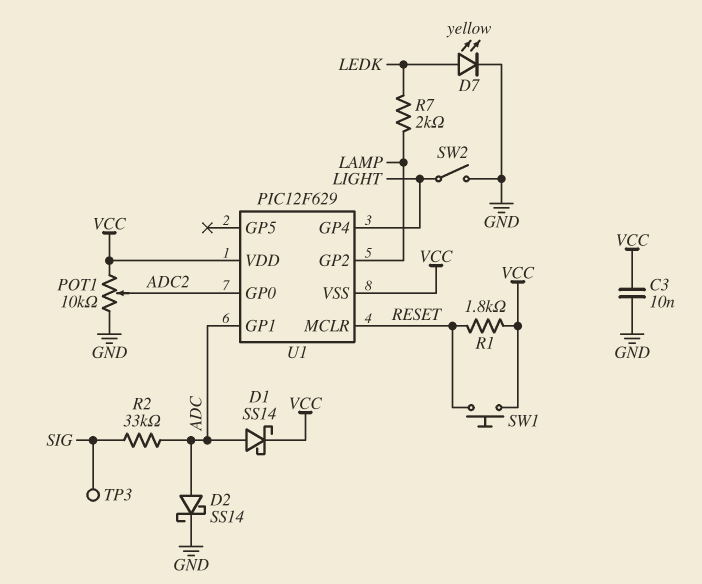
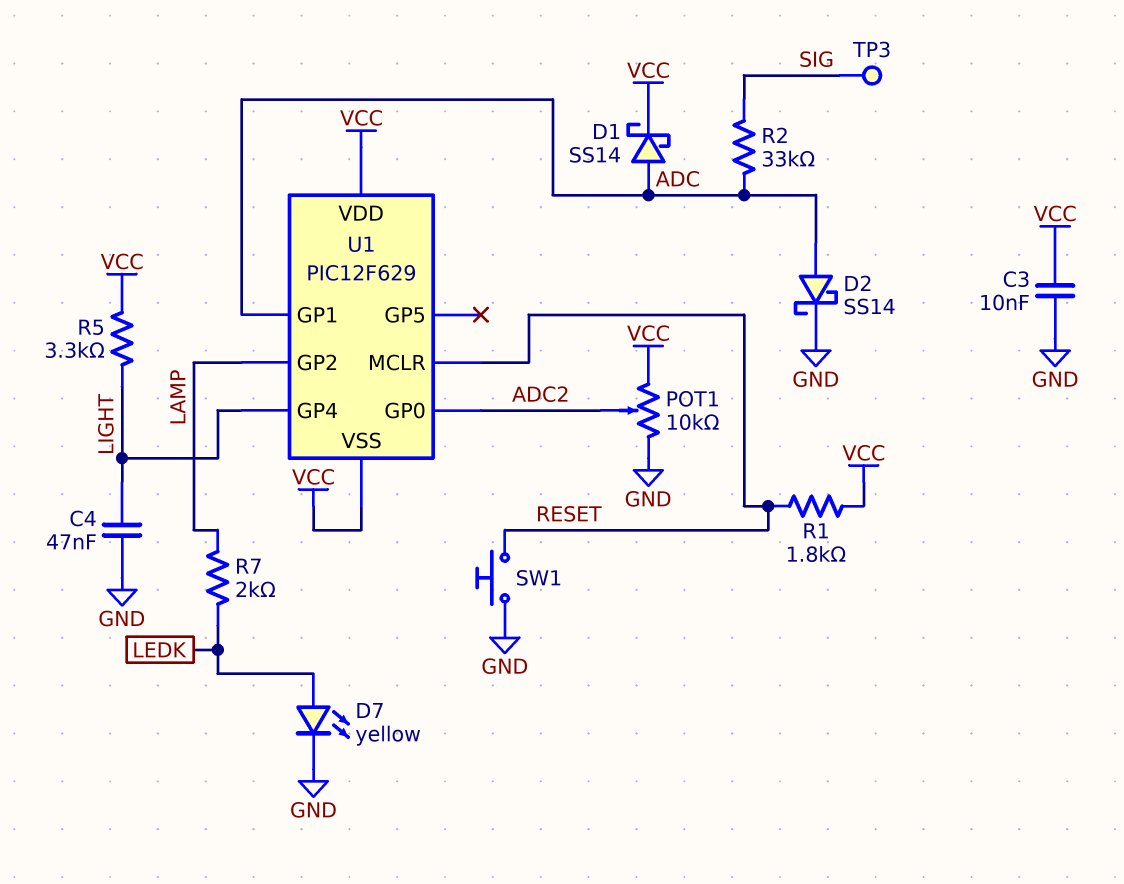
C4: none -> 47nF (GND, LIGHT)
R5: none -> 3.3k (LIGHT, VCC)
SW1: button (RESET, VCC) -> button (GND, RESET)
SW2: switch (GND, LIGHT) -> none

